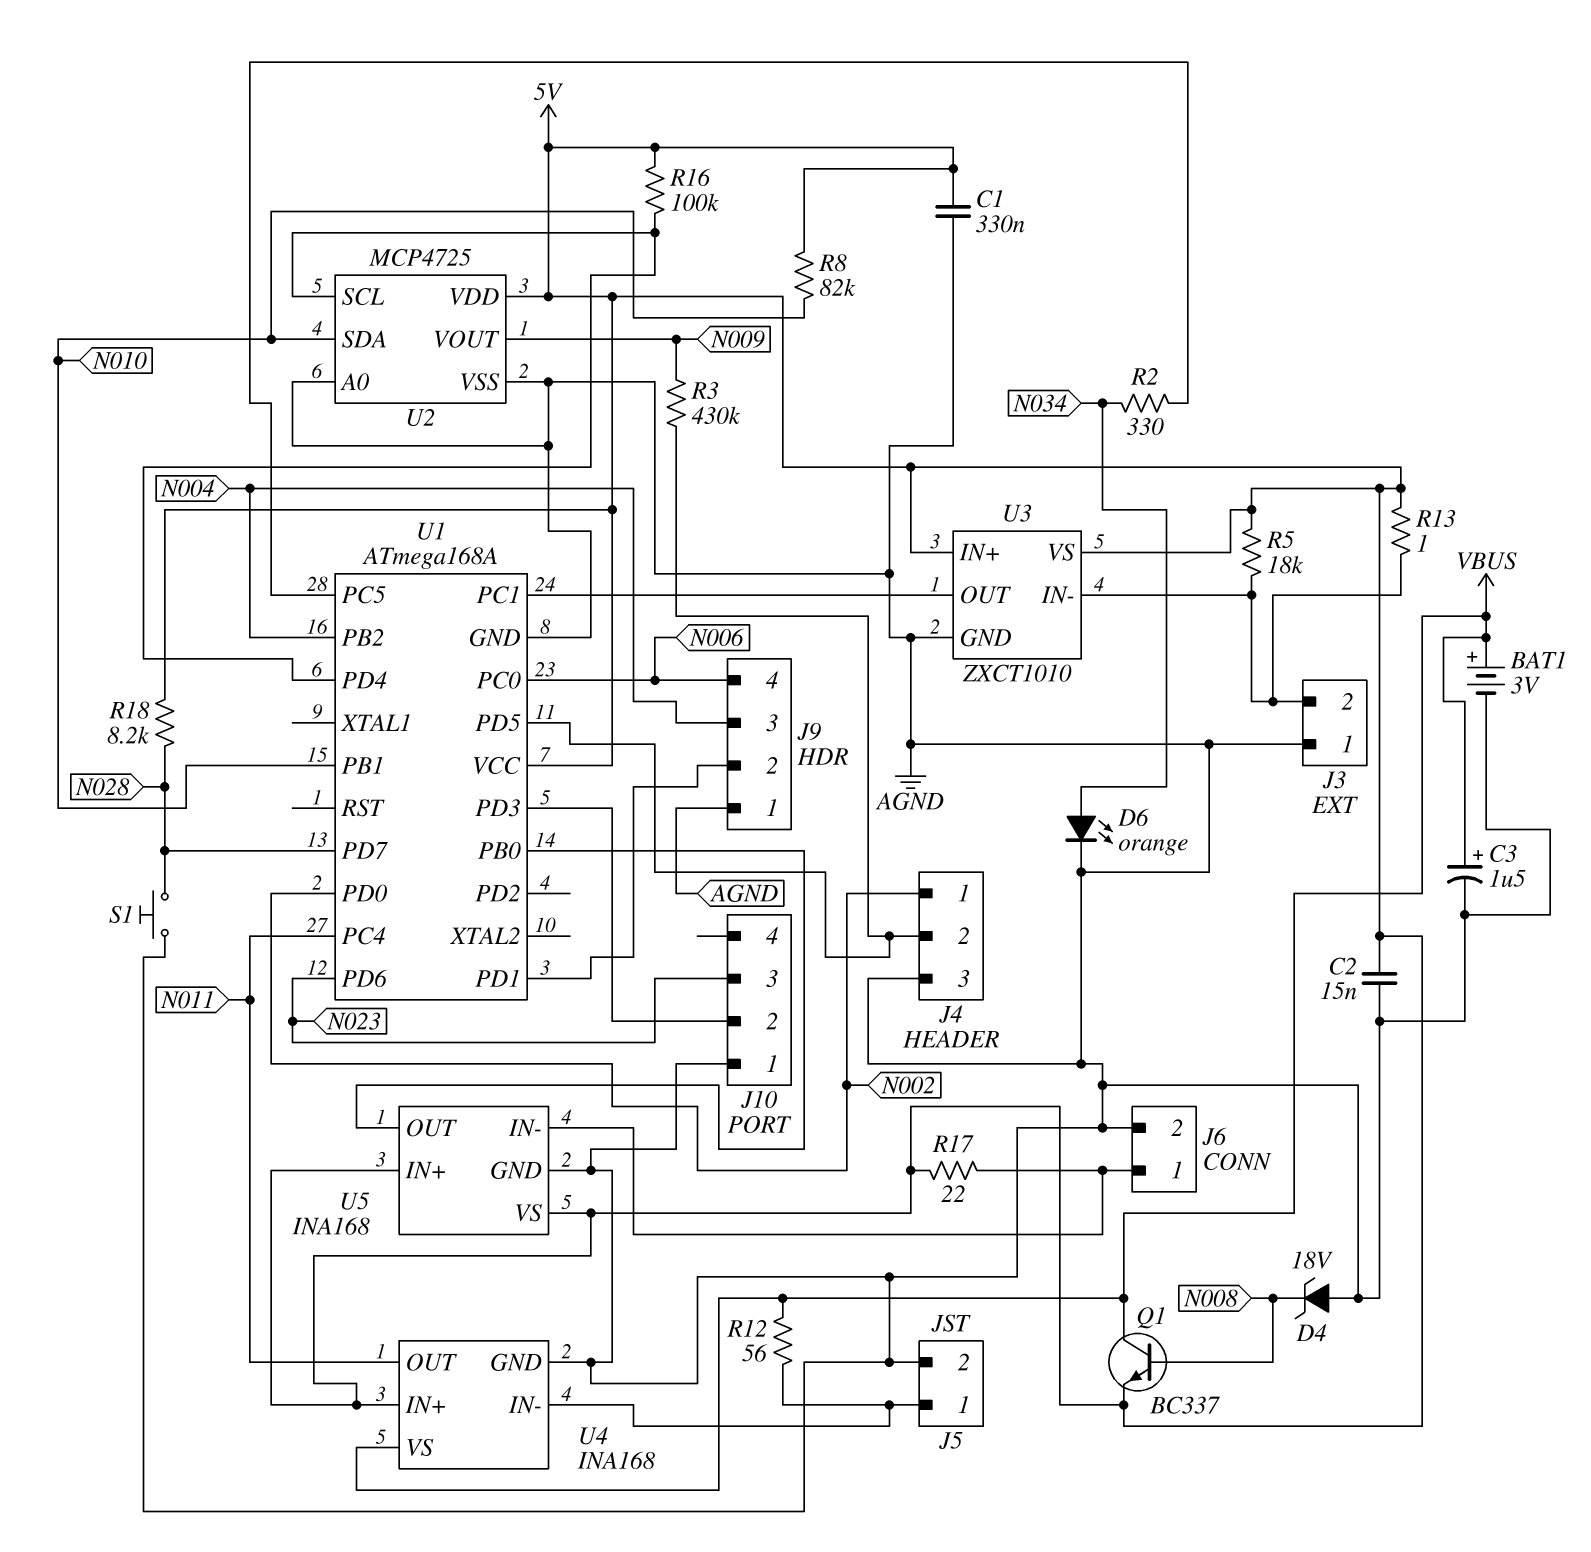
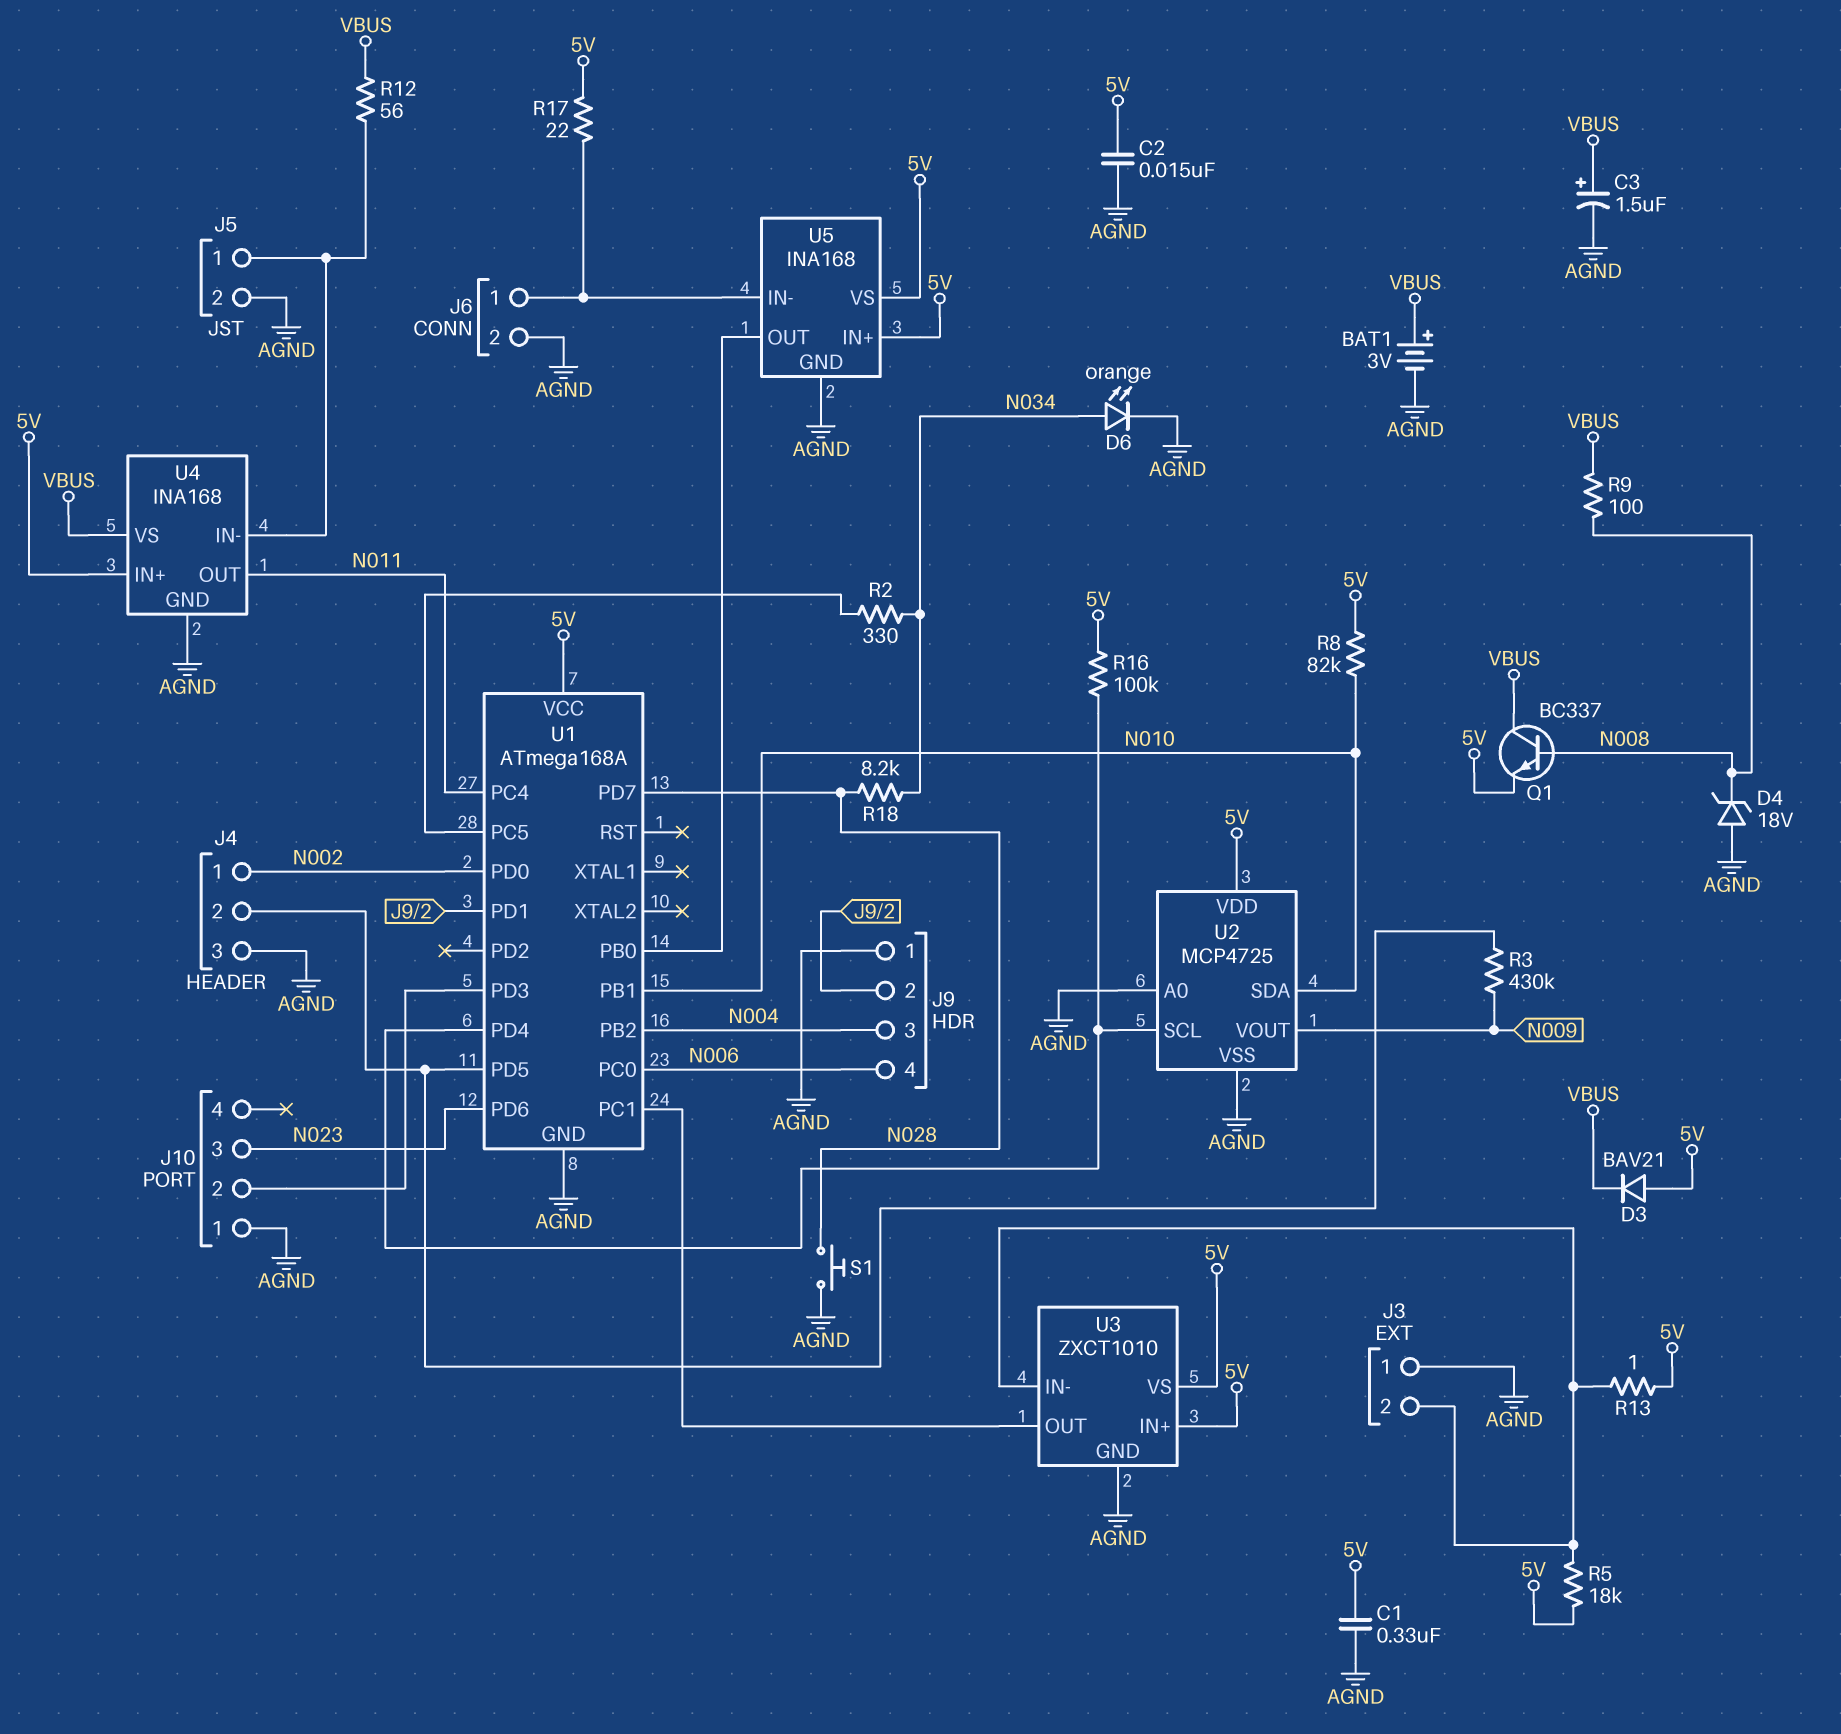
D3: none -> diode BAV21 (A 5V, K VBUS)
R9: none -> 100 (N008, VBUS)
R18: 8.2k (5V, N028) -> 8.2k (N028, N034)

